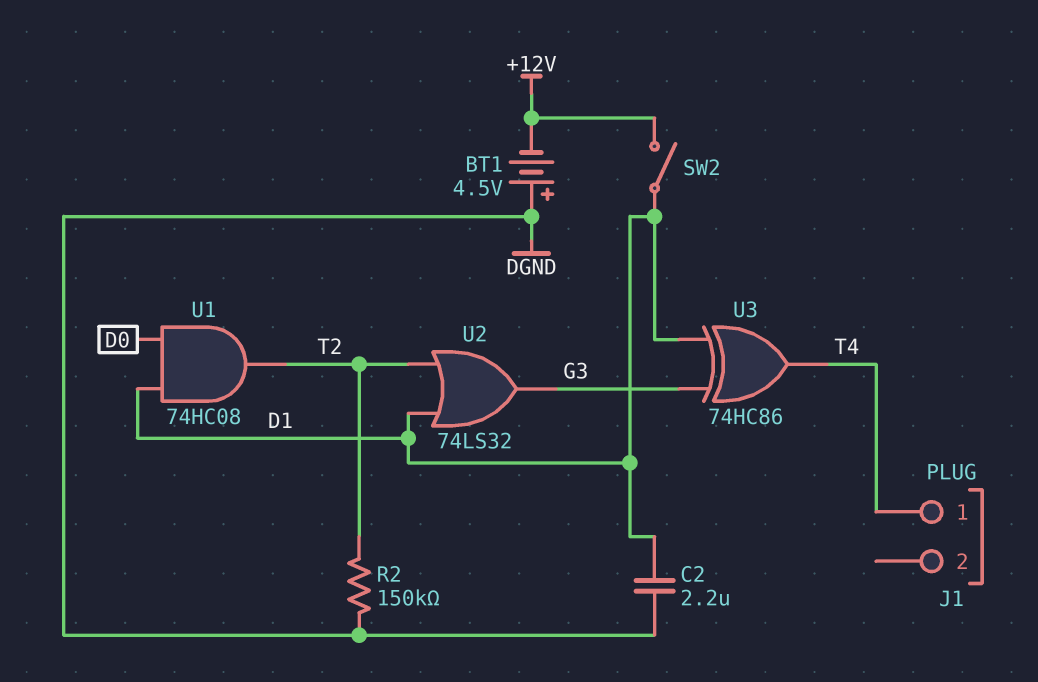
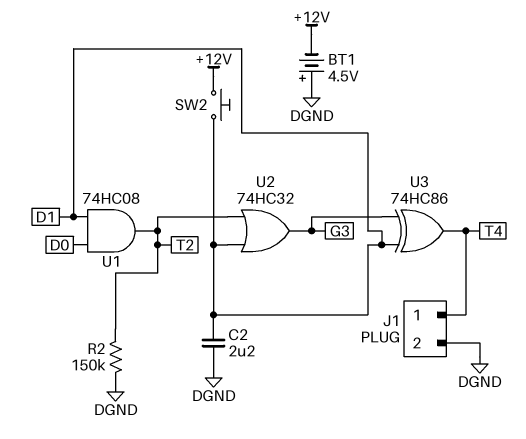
J1 pin 2: none -> DGND
SW2: switch (+12V, D1) -> button (+12V, D1)
U2: OR 74LS32 (in D1, in T2, out G3) -> OR 74HC32 (in D1, in T2, out G3)

